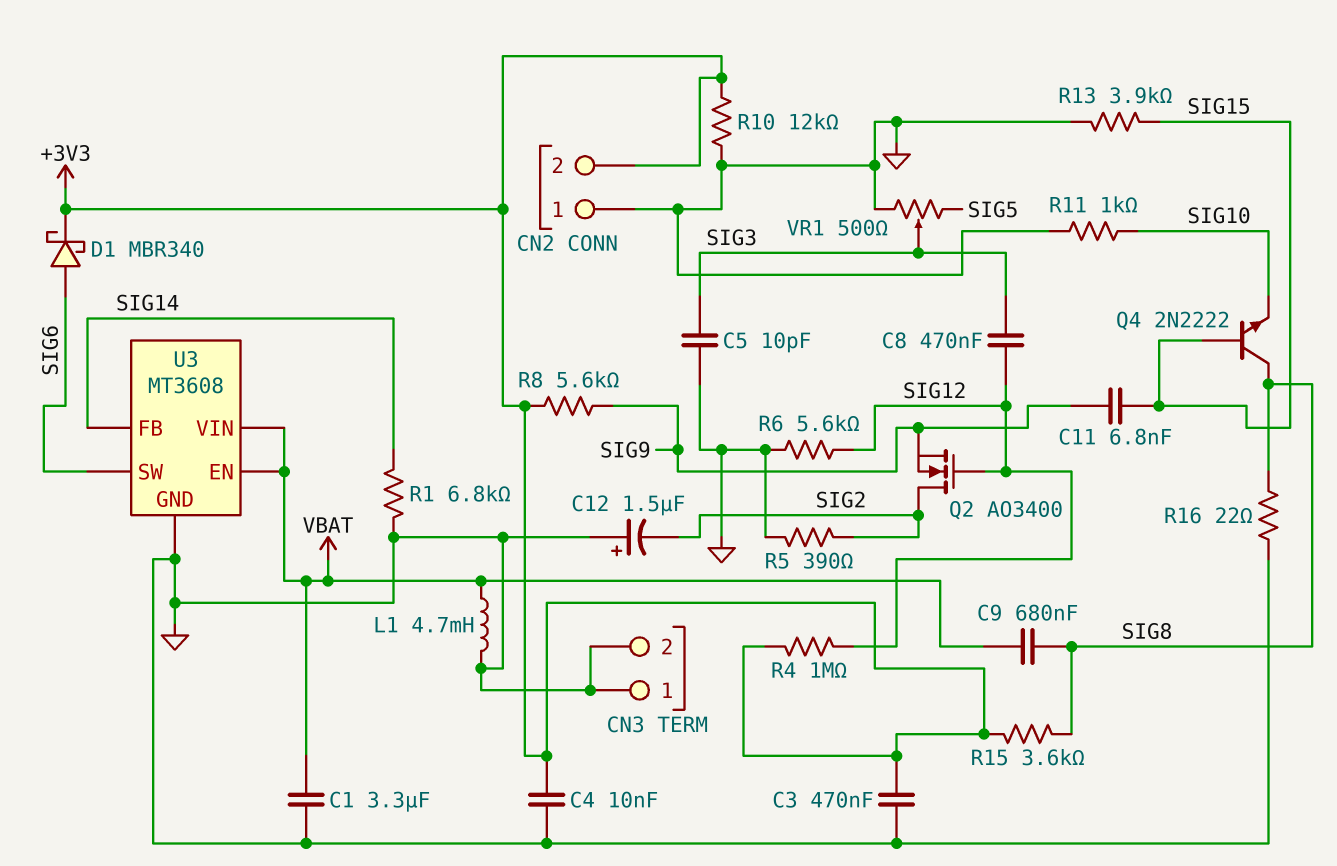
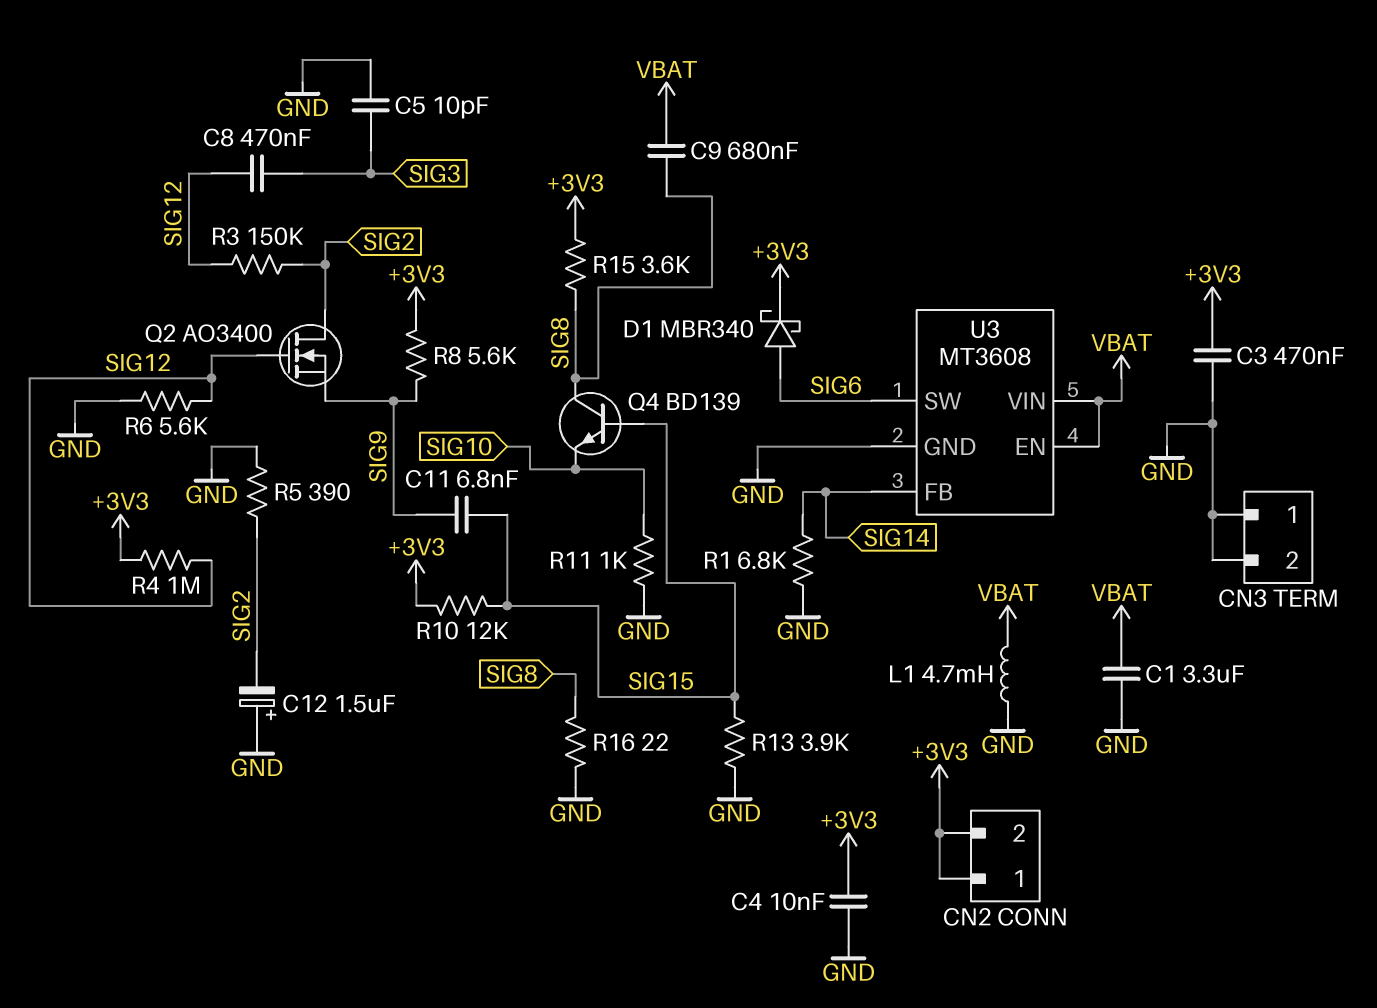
CN2 pin 1: GND -> +3V3
Q4: NPN 2N2222 (B SIG15, C SIG8, E SIG10) -> NPN BD139 (B SIG15, C SIG8, E SIG10)
R3: none -> 150k (SIG2, SIG12)
R10: 12k (+3V3, GND) -> 12k (+3V3, SIG15)
VR1: 500 (GND, SIG5, wiper SIG3) -> none

